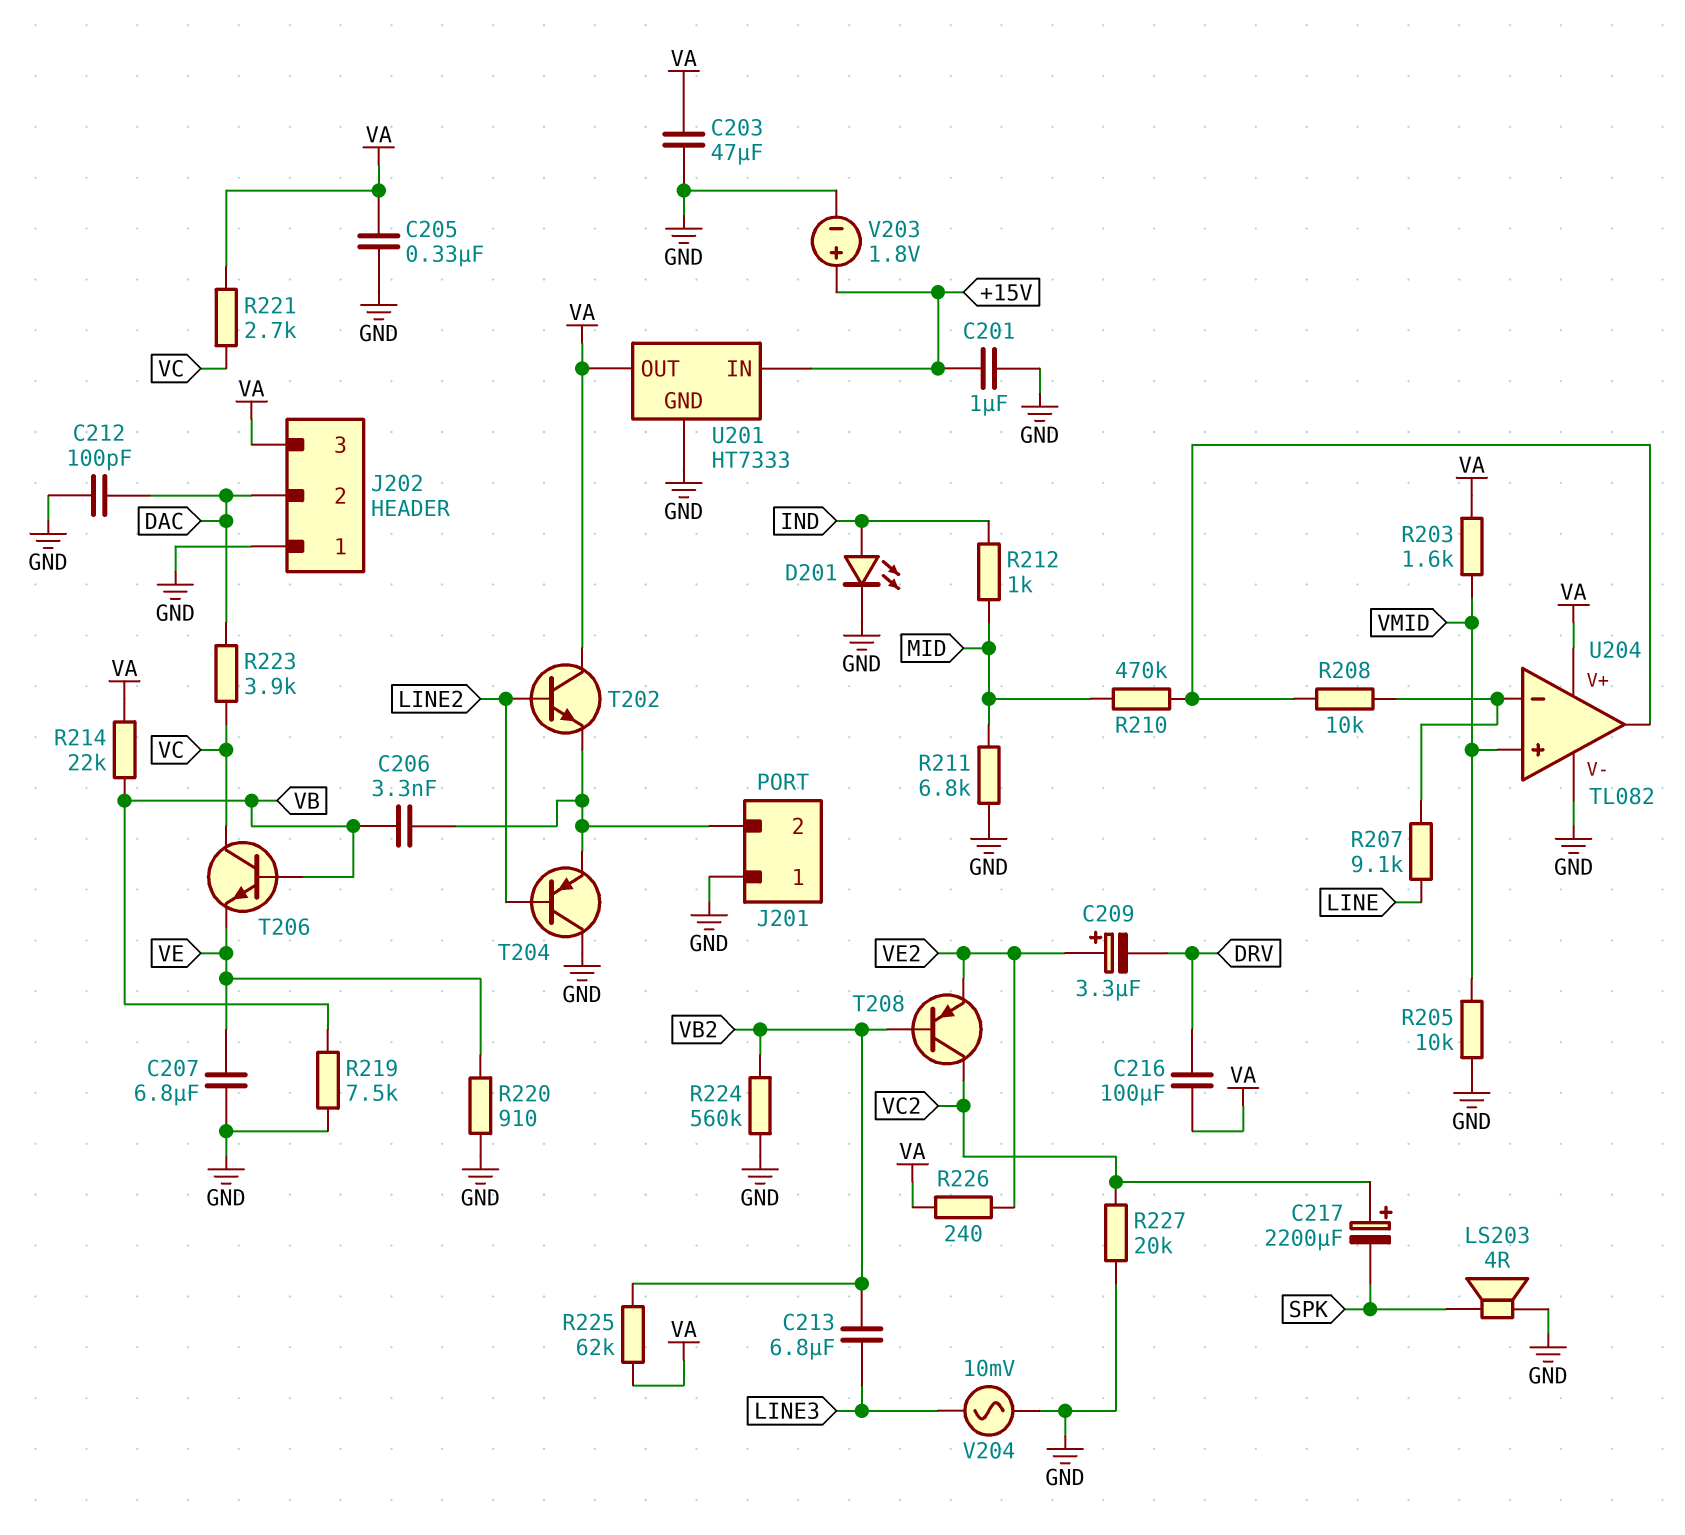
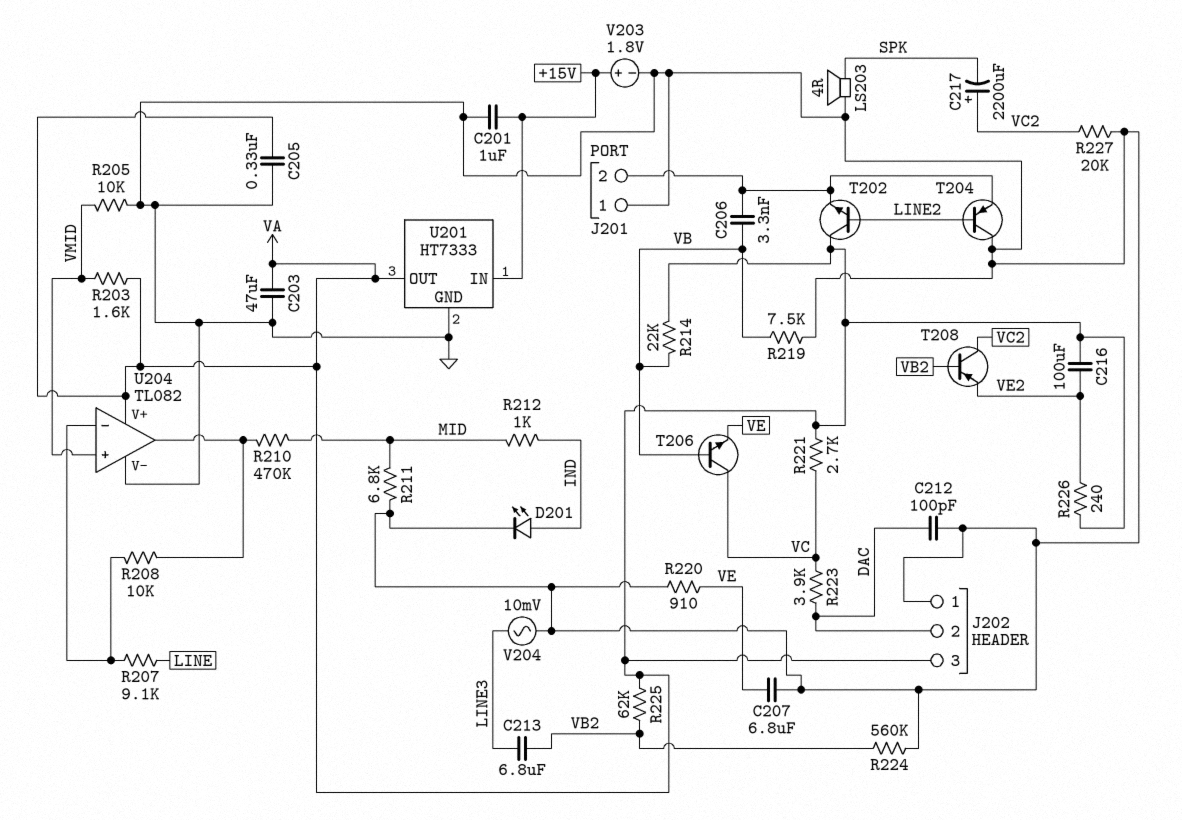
C209: 3.3uF (plus VE2, minus DRV) -> none
C216: 100uF (DRV, VA) -> 100uF (VA, VE2)

